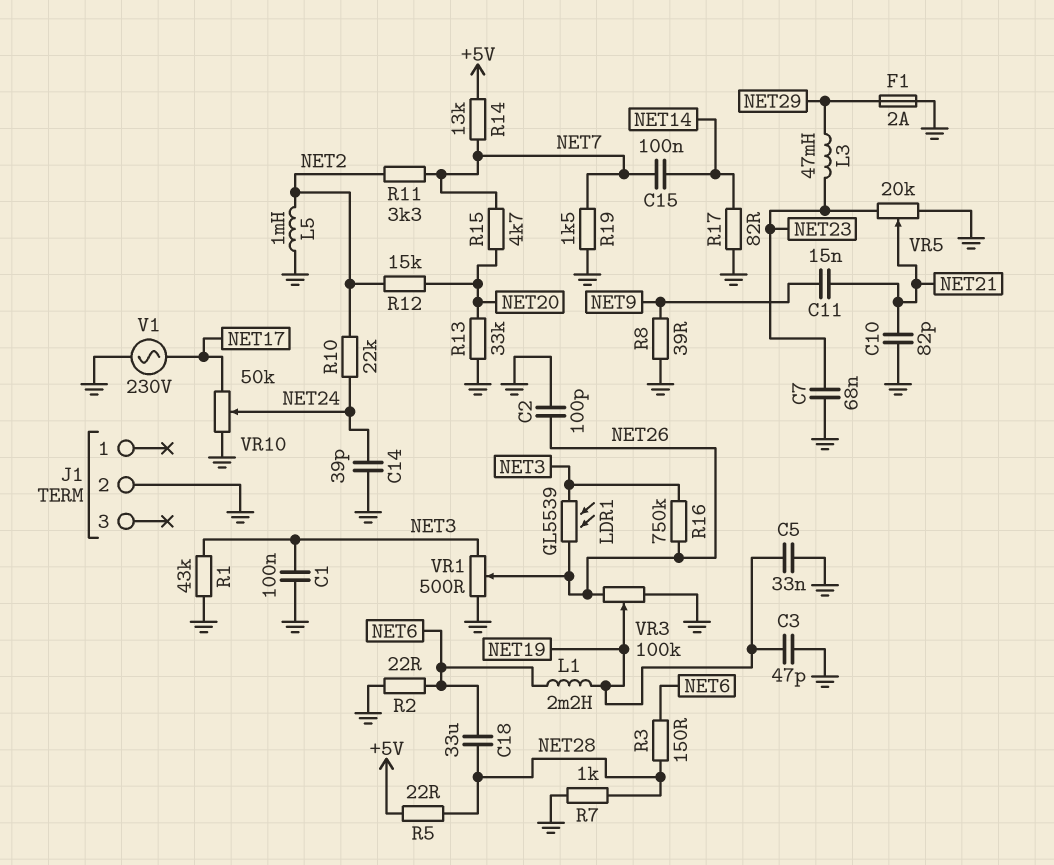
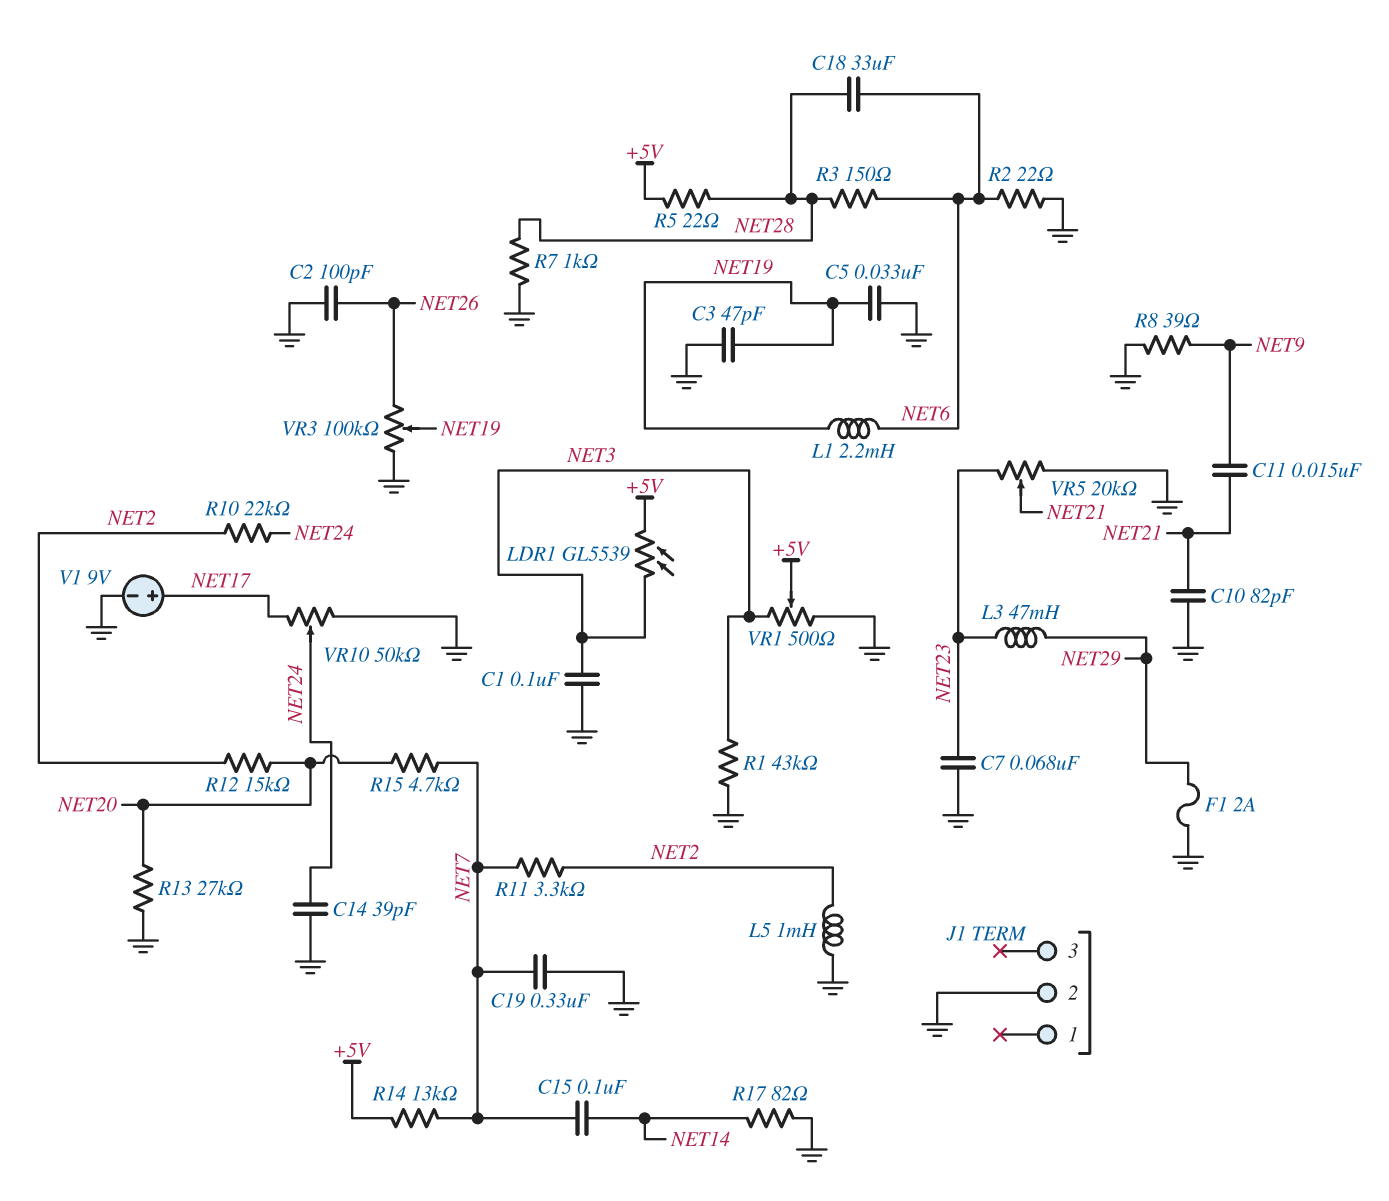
C19: none -> 330nF (GND, NET7)
LDR1: GL5539 (NET3, NET26) -> GL5539 (+5V, NET3)
R13: 33k (GND, NET20) -> 27k (GND, NET20)
R16: 750k (NET3, NET26) -> none
R19: 1.5k (GND, NET7) -> none
V1: AC 230V (GND, NET17) -> 9V (plus NET17, minus GND)
VR1: 500 (GND, NET3, wiper NET26) -> 500 (GND, NET3, wiper +5V)

